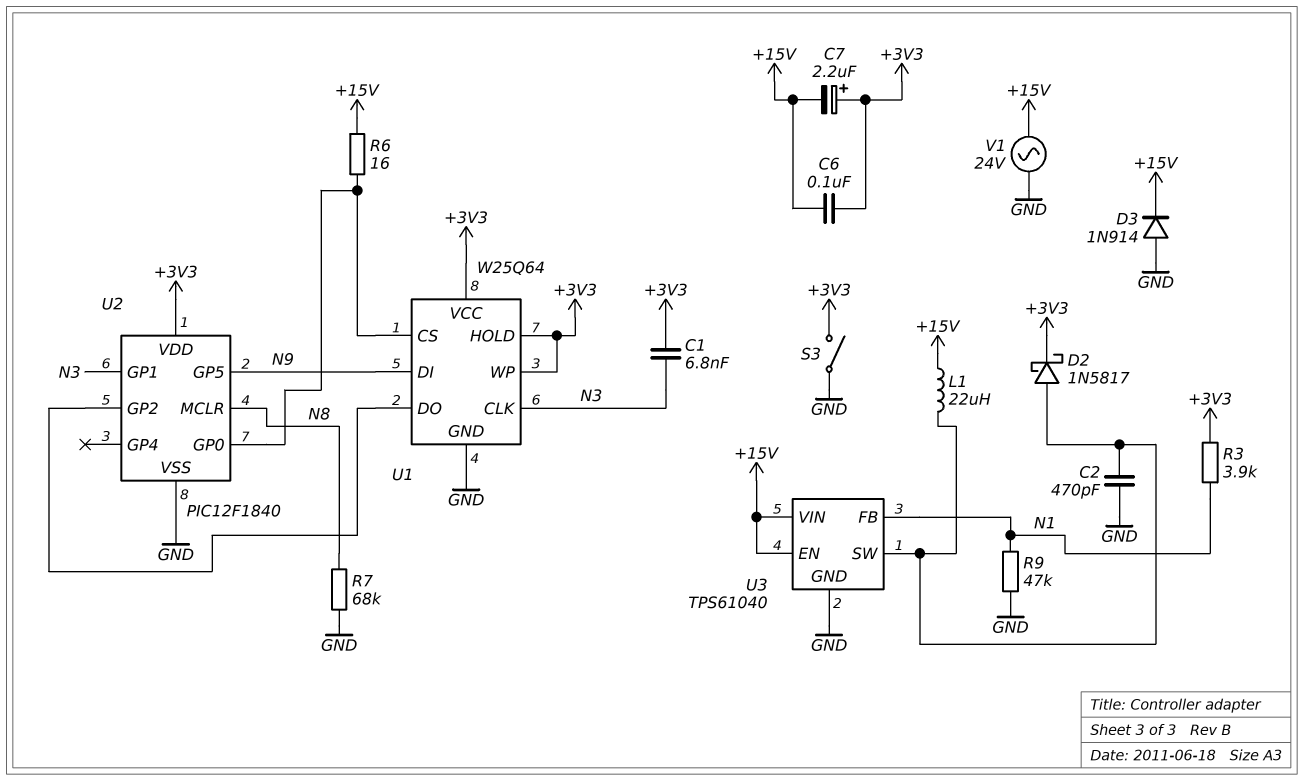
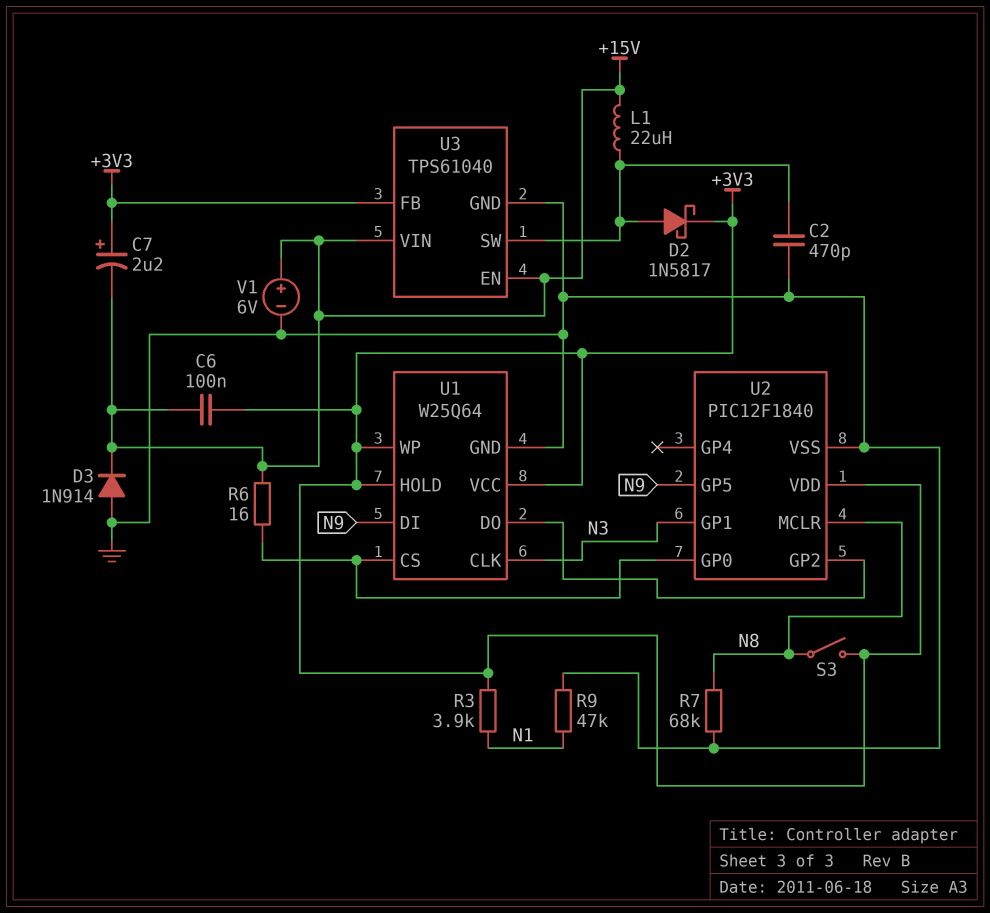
C1: 6.8nF (+3V3, N3) -> none
S3: switch (+3V3, GND) -> switch (+3V3, N8)
U3 pin FB: N1 -> +3V3
V1: AC 24V (+15V, GND) -> 6V (plus +15V, minus GND)

